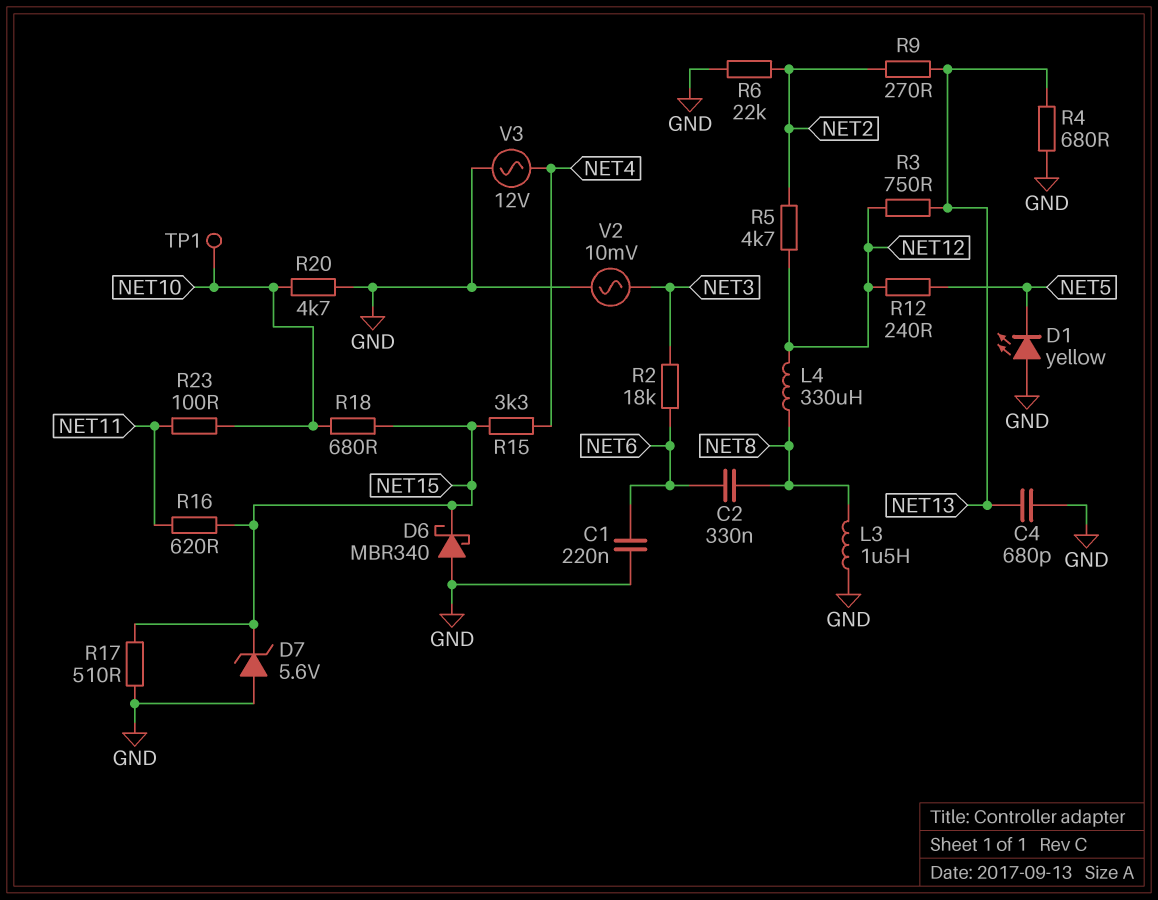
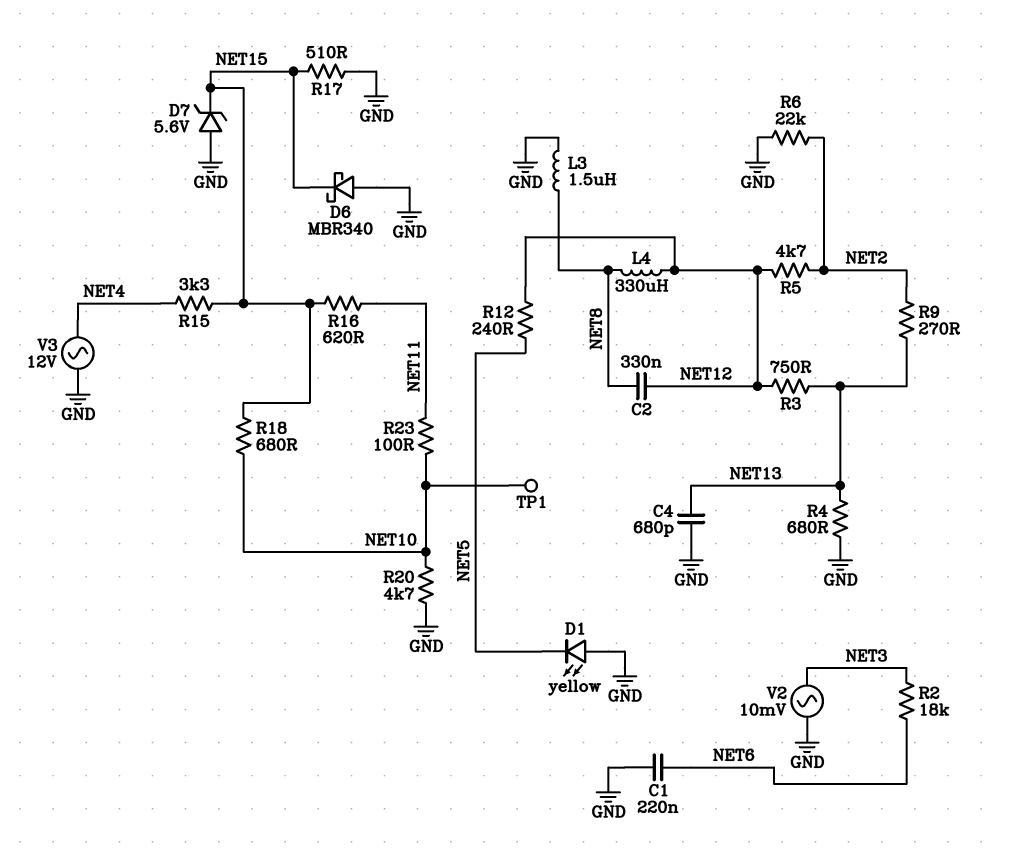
C2: 330nF (NET6, NET8) -> 330nF (NET8, NET12)

